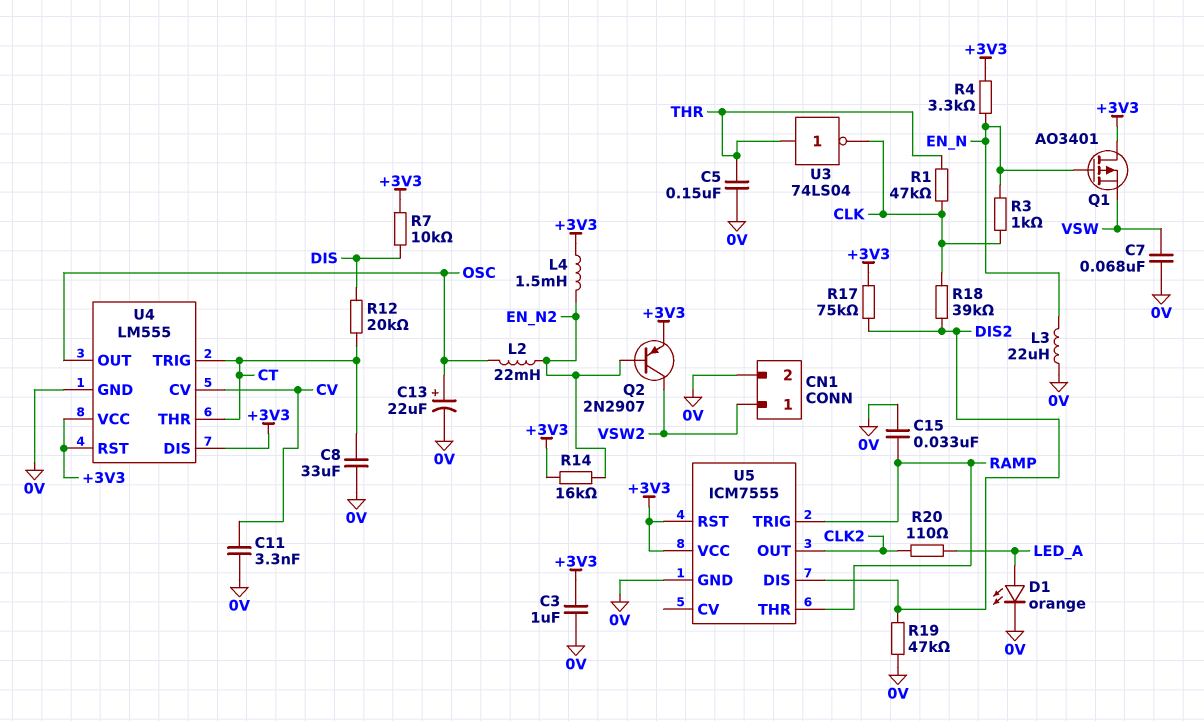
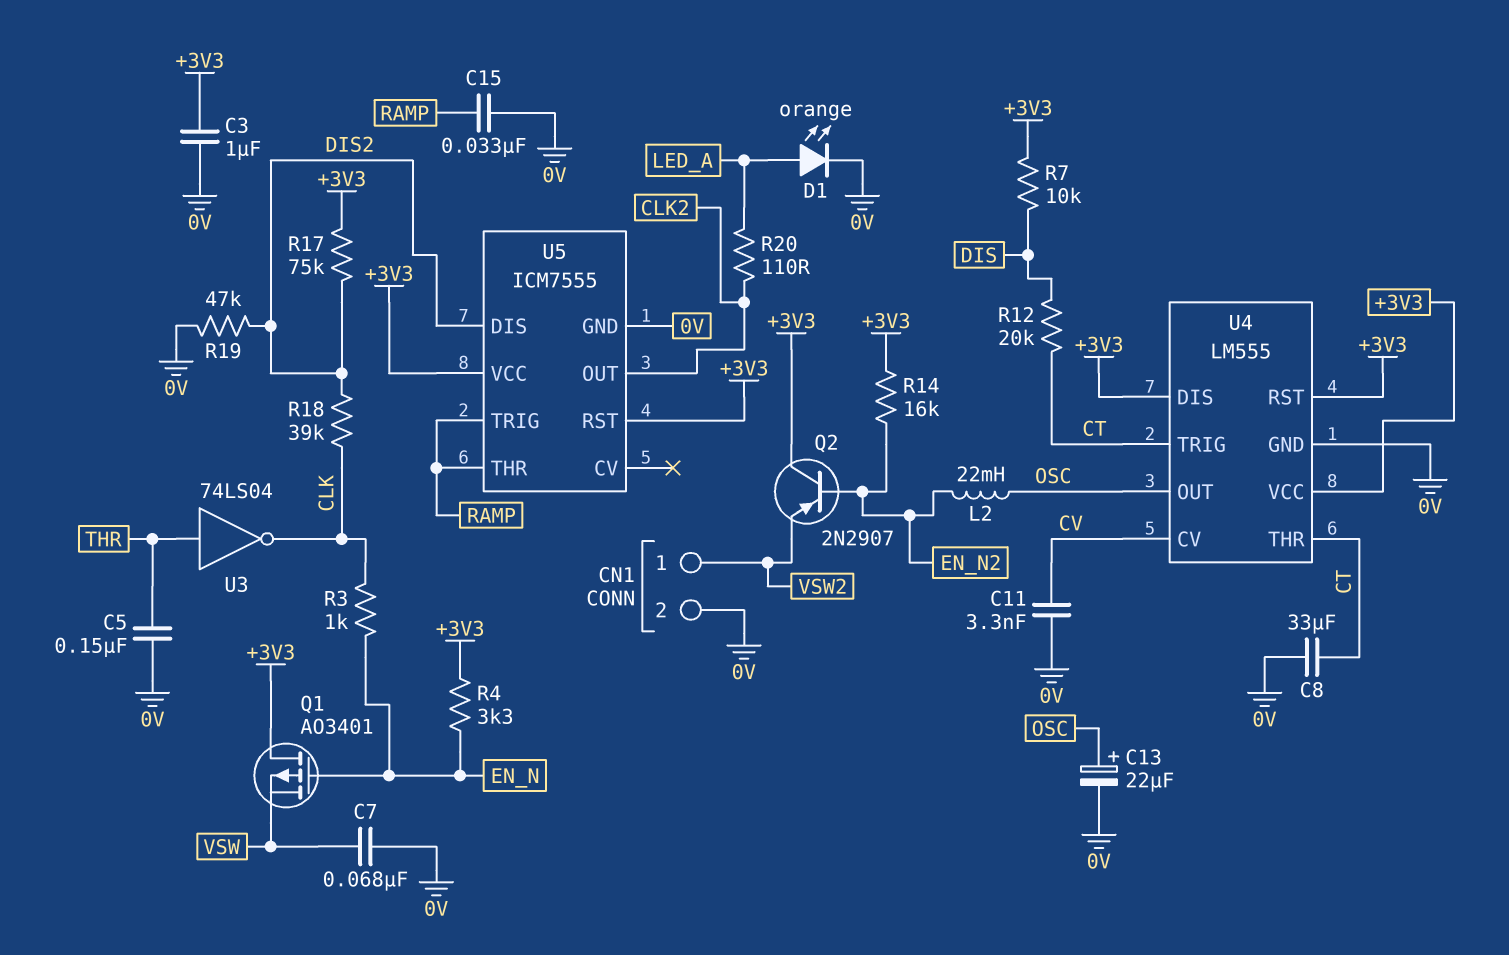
L3: 22uH (0V, EN_N) -> none
L4: 1.5mH (+3V3, EN_N2) -> none
Q2: PNP 2N2907 (B EN_N2, C VSW2, E +3V3) -> PNP 2N2907 (B EN_N2, C +3V3, E VSW2)
R1: 47k (CLK, THR) -> none

